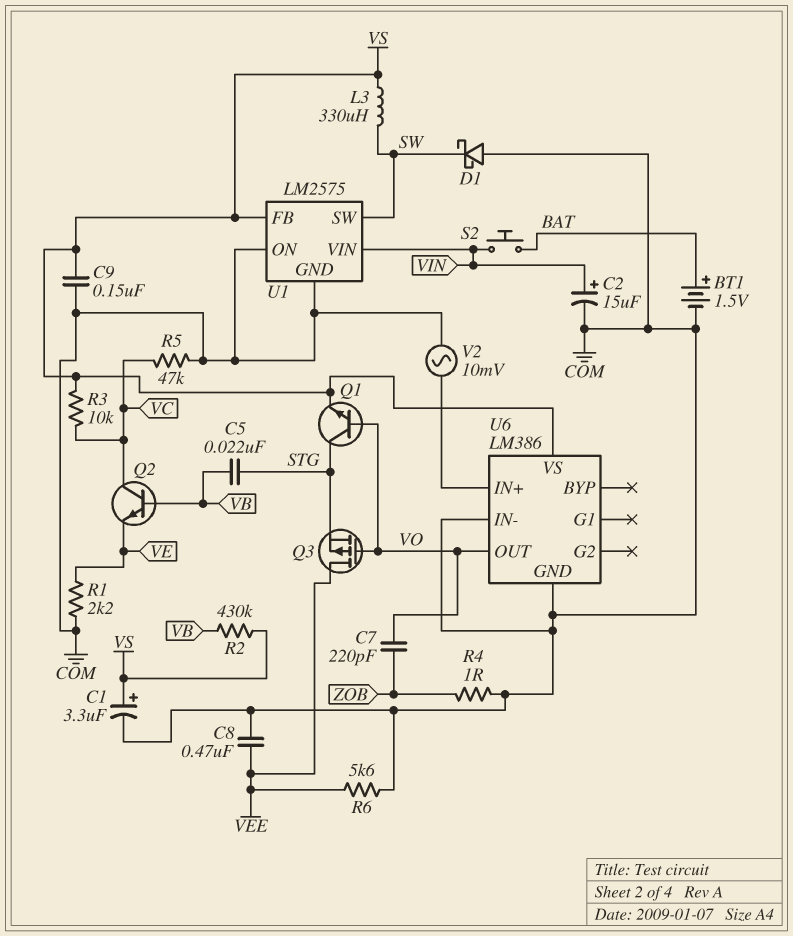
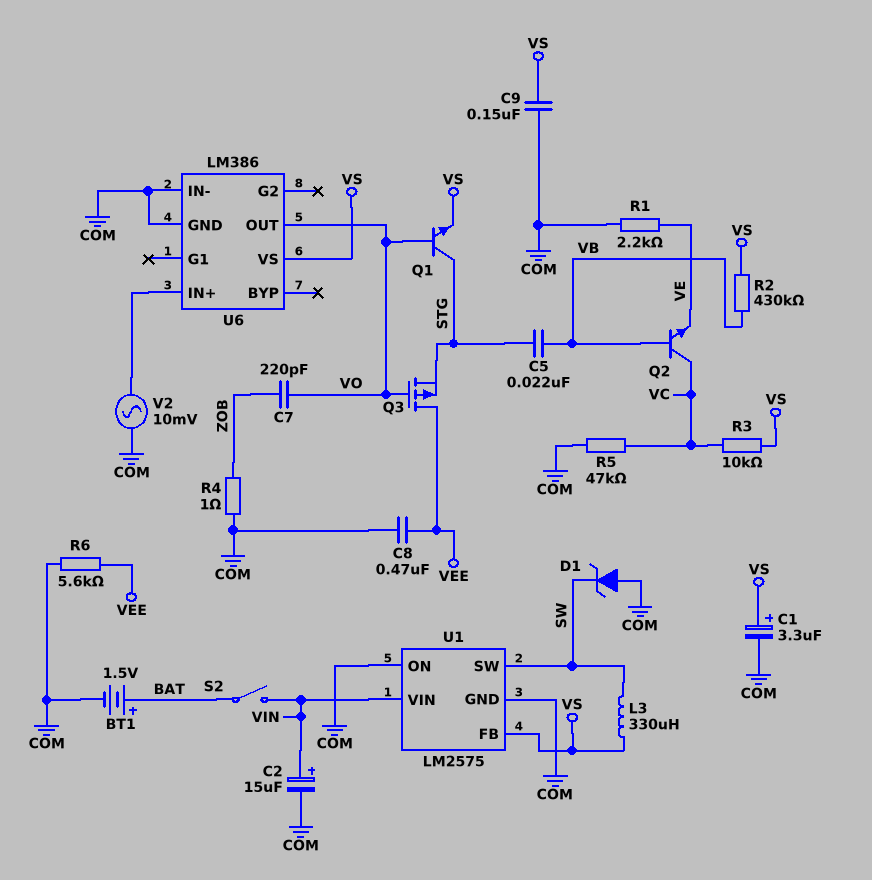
D1: schottky (A COM, K SW) -> zener (A COM, K SW)
S2: button (BAT, VIN) -> switch (BAT, VIN)

